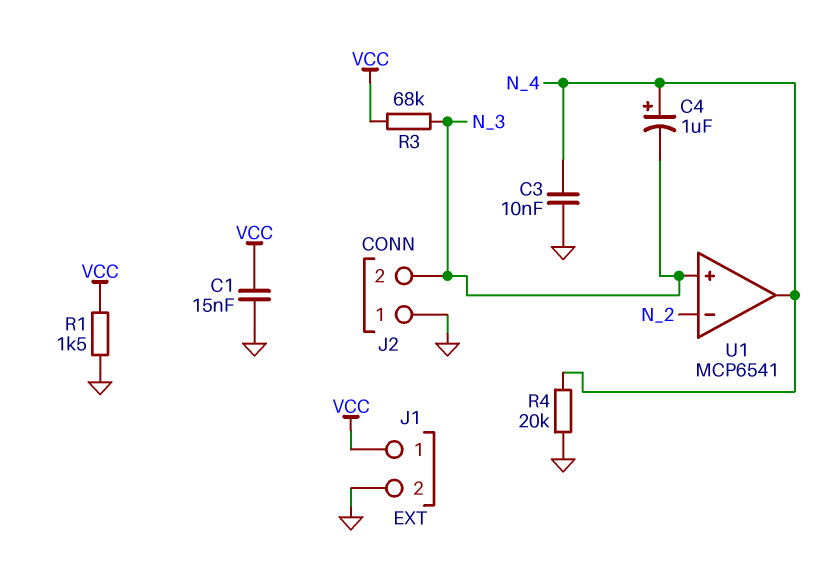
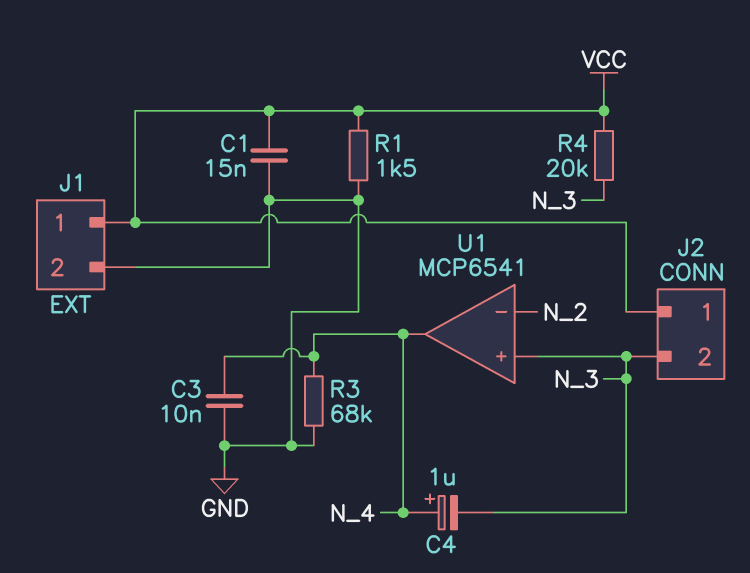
J2 pin 1: GND -> VCC
R3: 68k (N_3, VCC) -> 68k (GND, N_4)
R4: 20k (GND, N_4) -> 20k (N_3, VCC)

